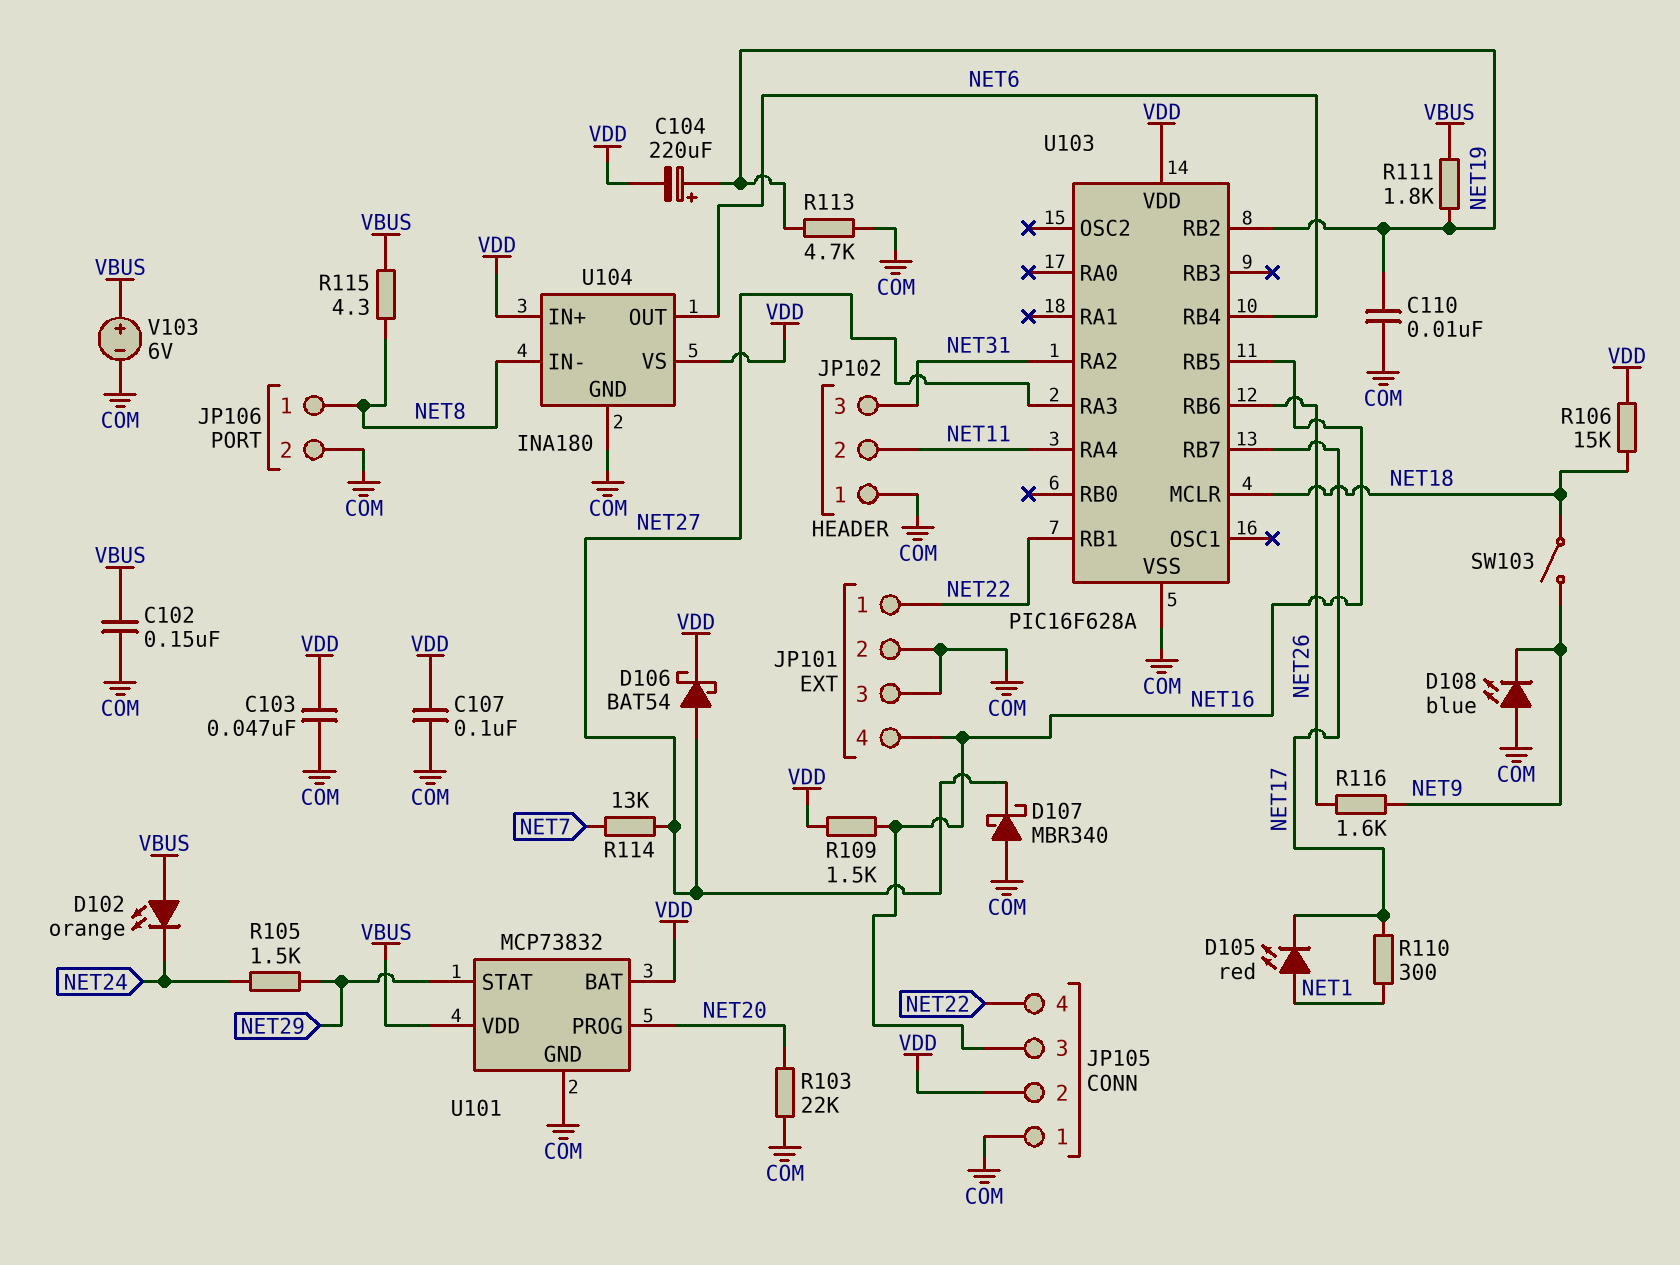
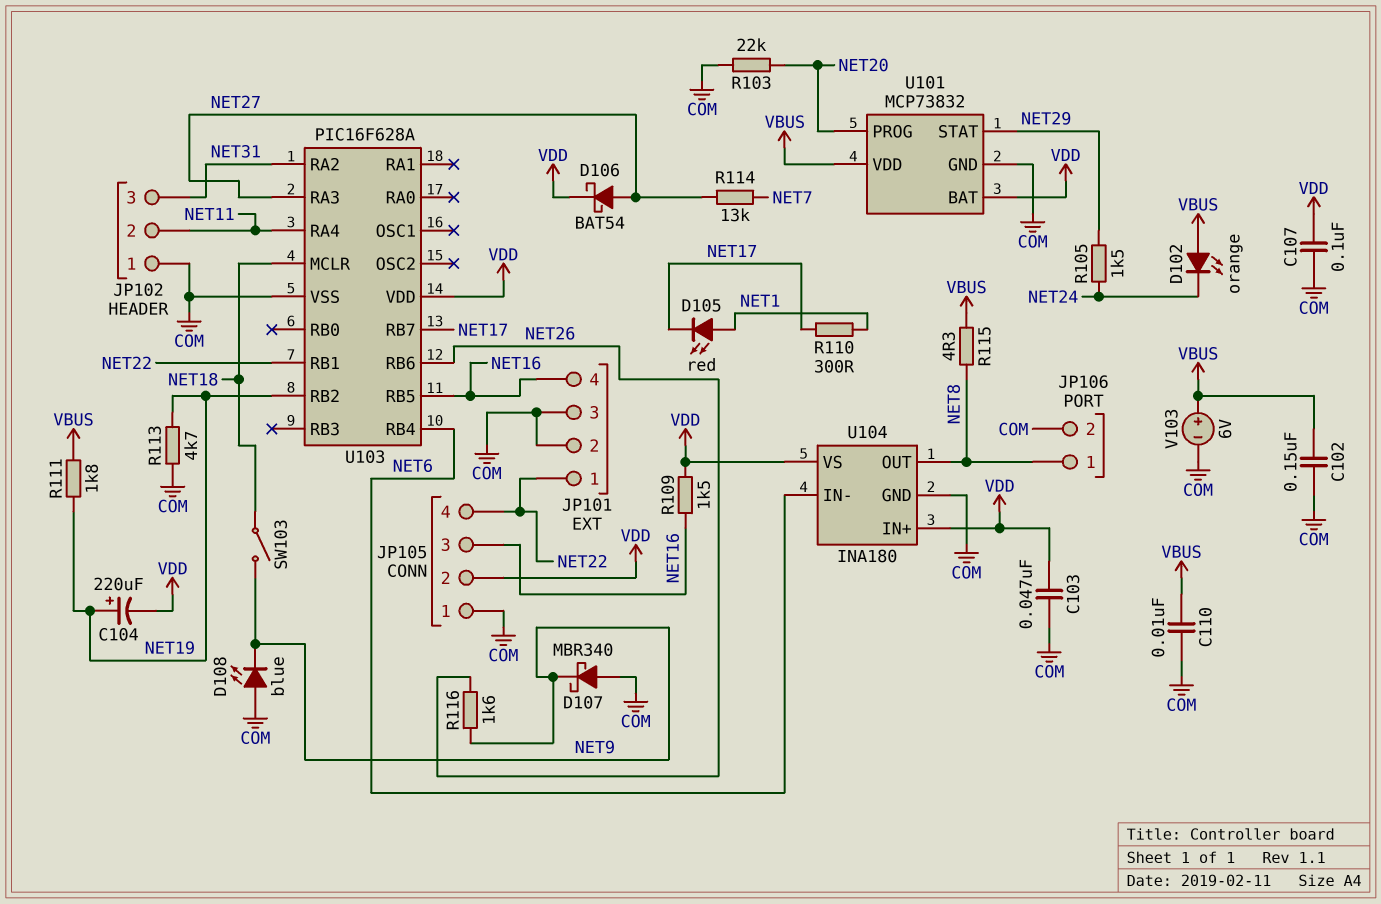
C110: 10nF (COM, NET19) -> 10nF (COM, VBUS)
D107: schottky MBR340 (A COM, K NET27) -> schottky MBR340 (A COM, K NET9)
R106: 15k (NET18, VDD) -> none
U104 pin IN-: NET8 -> NET6
U104 pin OUT: NET6 -> NET8

